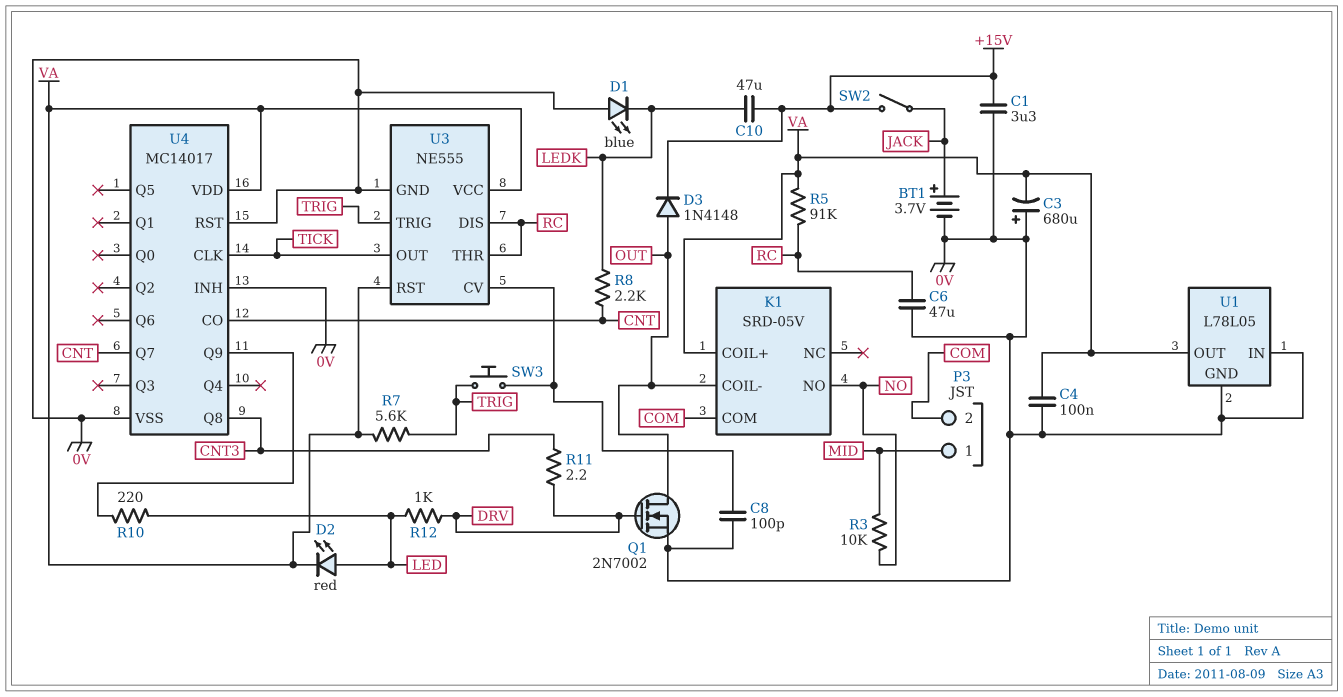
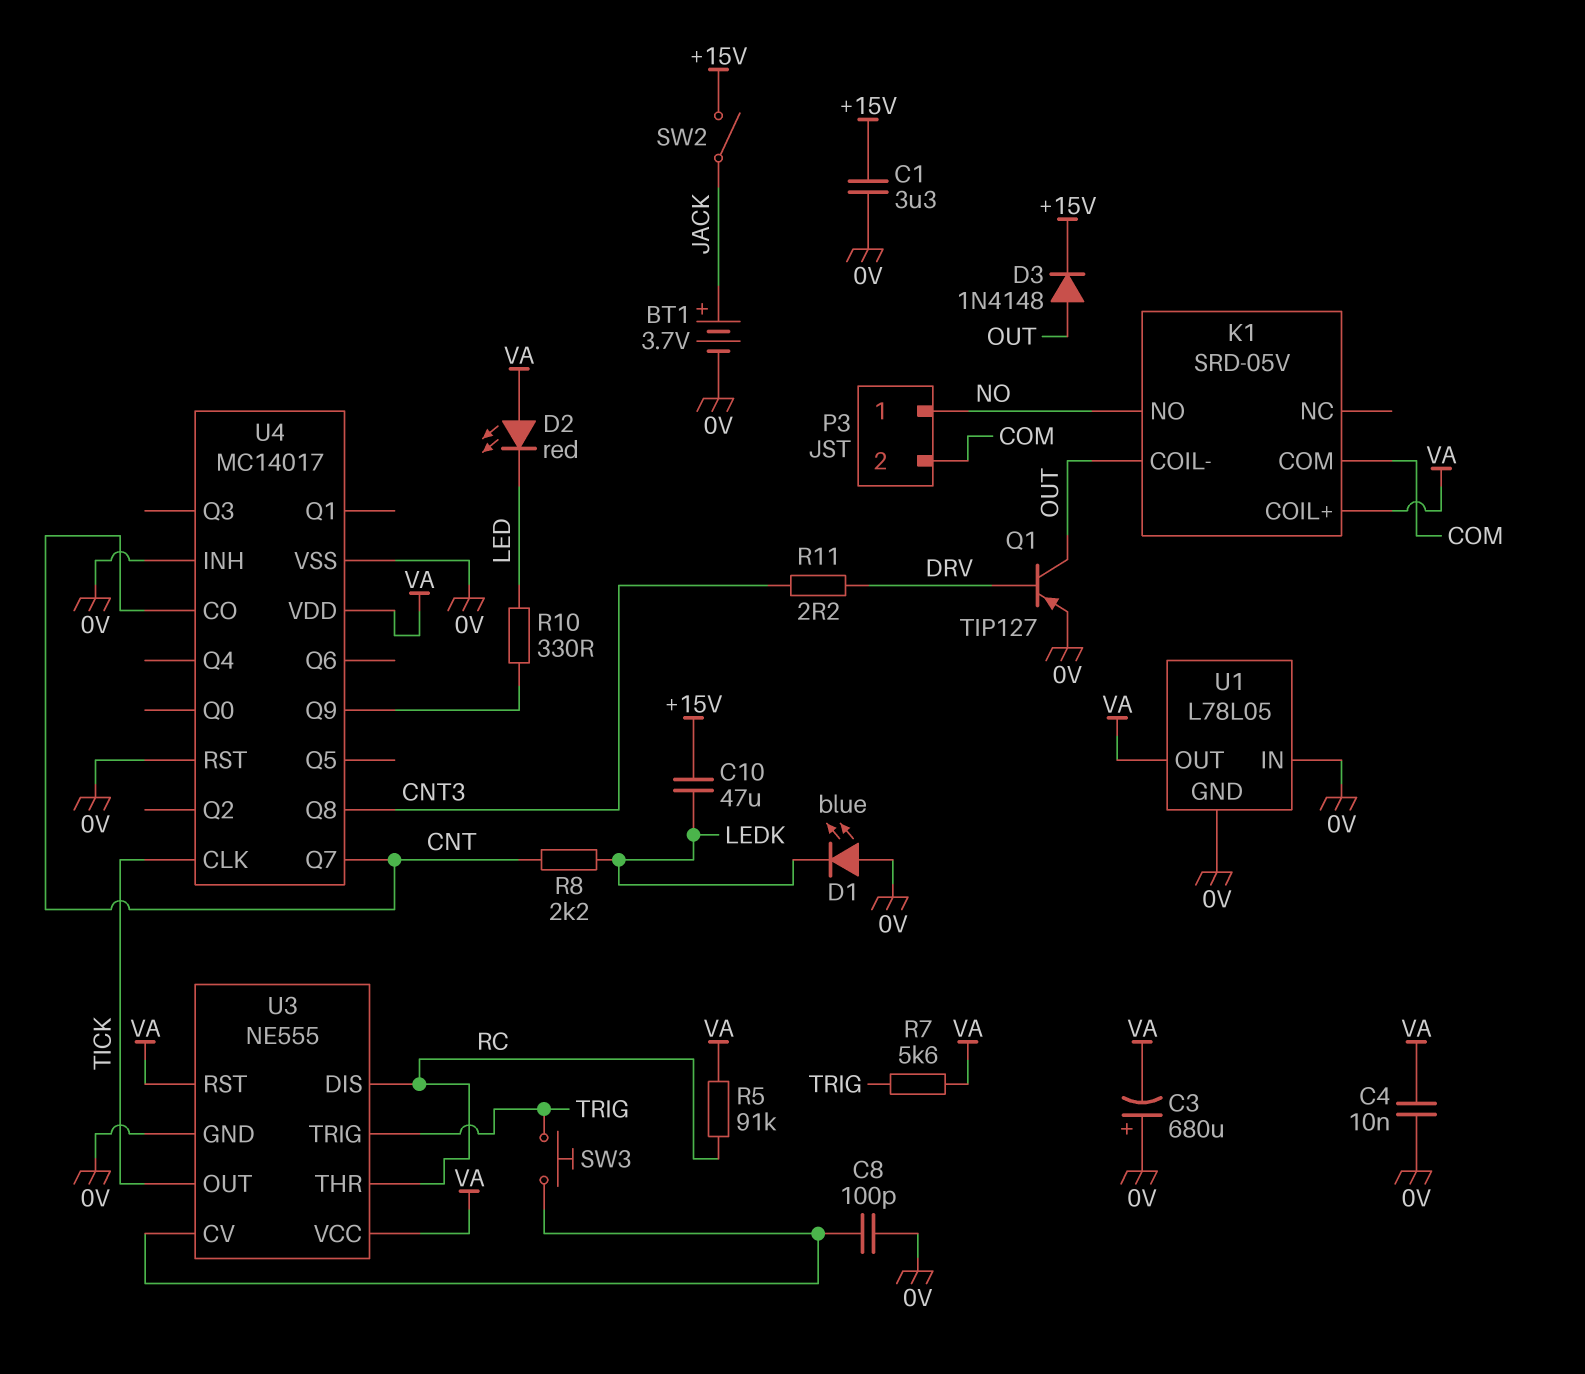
C4: 100nF (0V, VA) -> 10nF (0V, VA)
C6: 47uF (0V, RC) -> none
D2: LED red (A LED, K VA) -> LED red (A VA, K LED)
P3 pin 1: MID -> NO
Q1: NMOS 2N7002 (G DRV, D OUT, S 0V) -> PNP TIP127 (B DRV, C OUT, E 0V)
R3: 10k (MID, NO) -> none
R10: 220 (LED, U4/Q9) -> 330 (LED, U4/Q9)
R12: 1k (DRV, LED) -> none

